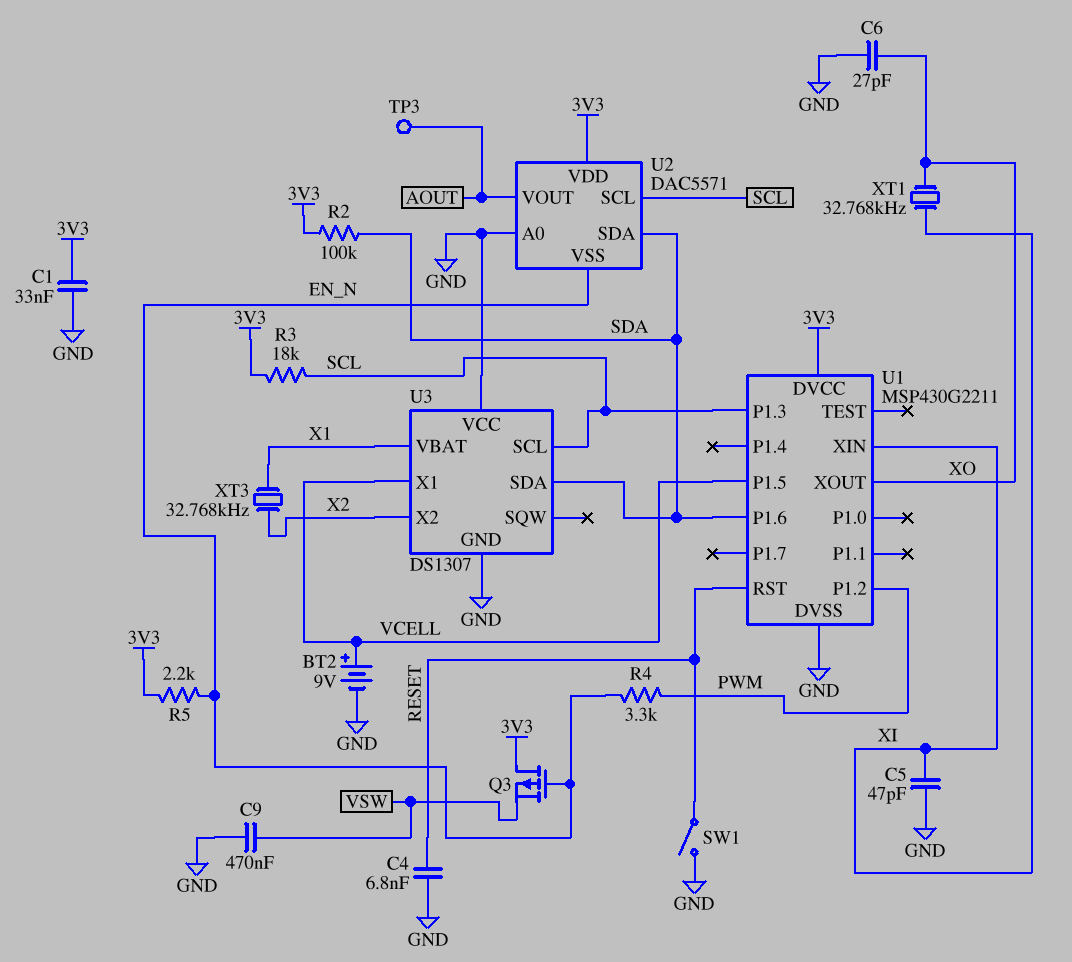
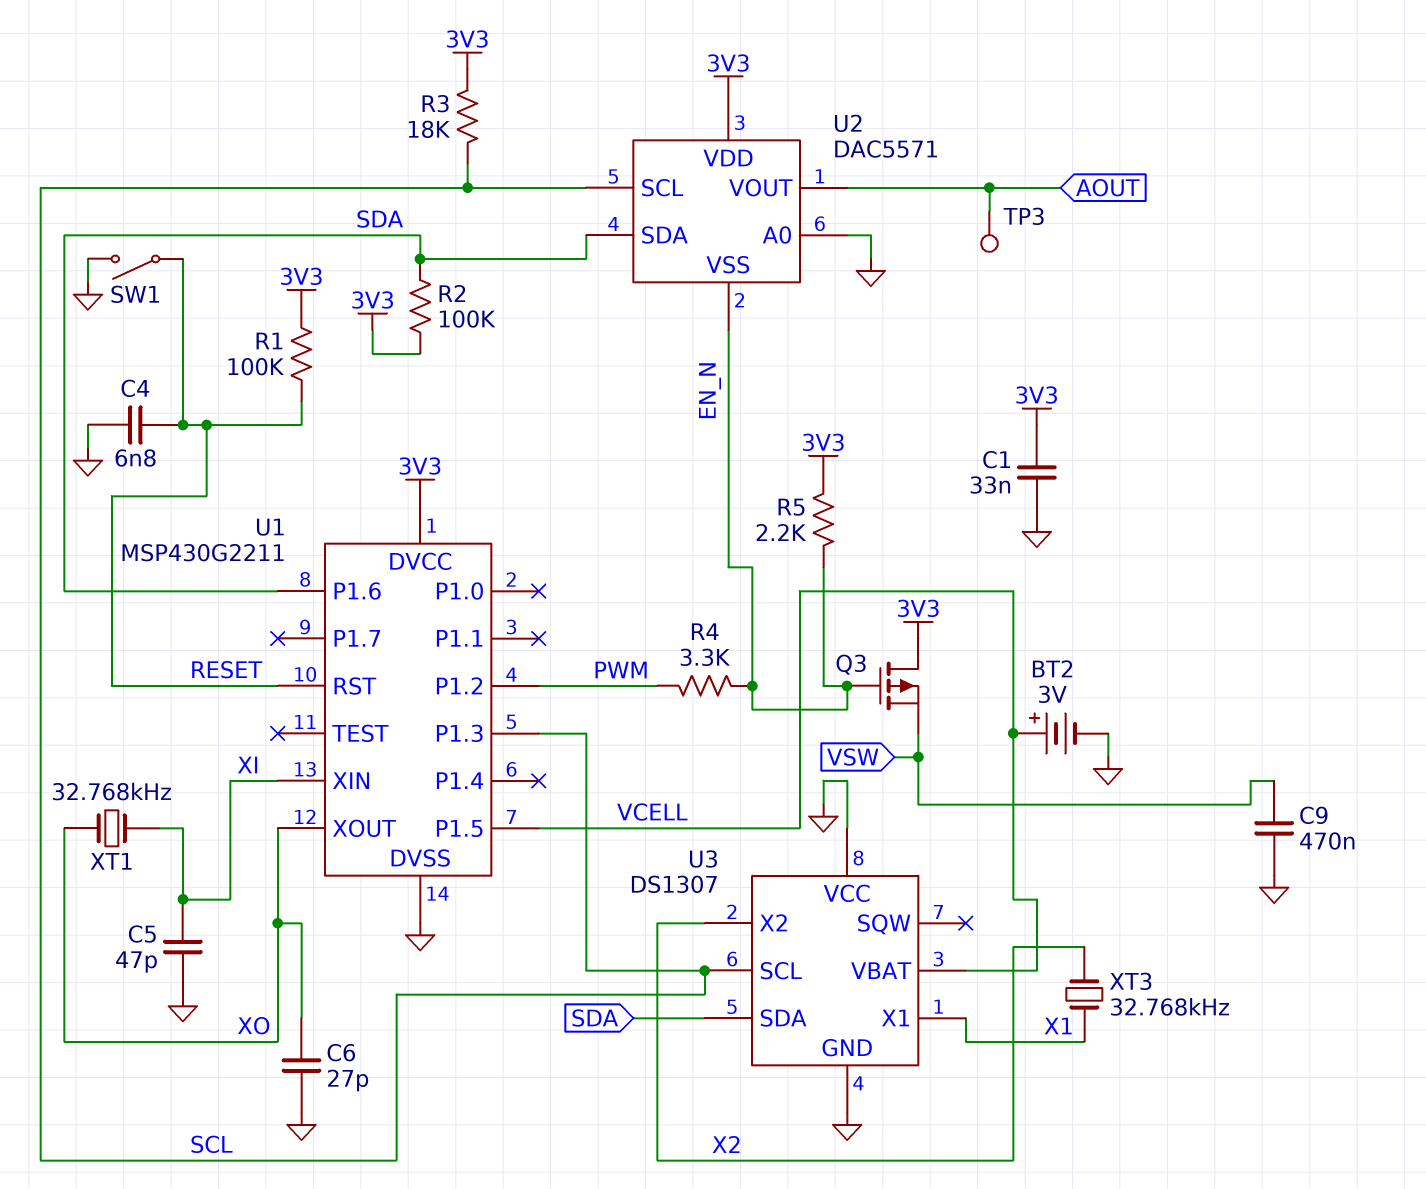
BT2: 9V (plus VCELL, minus GND) -> 3V (plus VCELL, minus GND)
R1: none -> 100k (3V3, RESET)
U3 pin VBAT: X1 -> VCELL
U3 pin X1: VCELL -> X1

